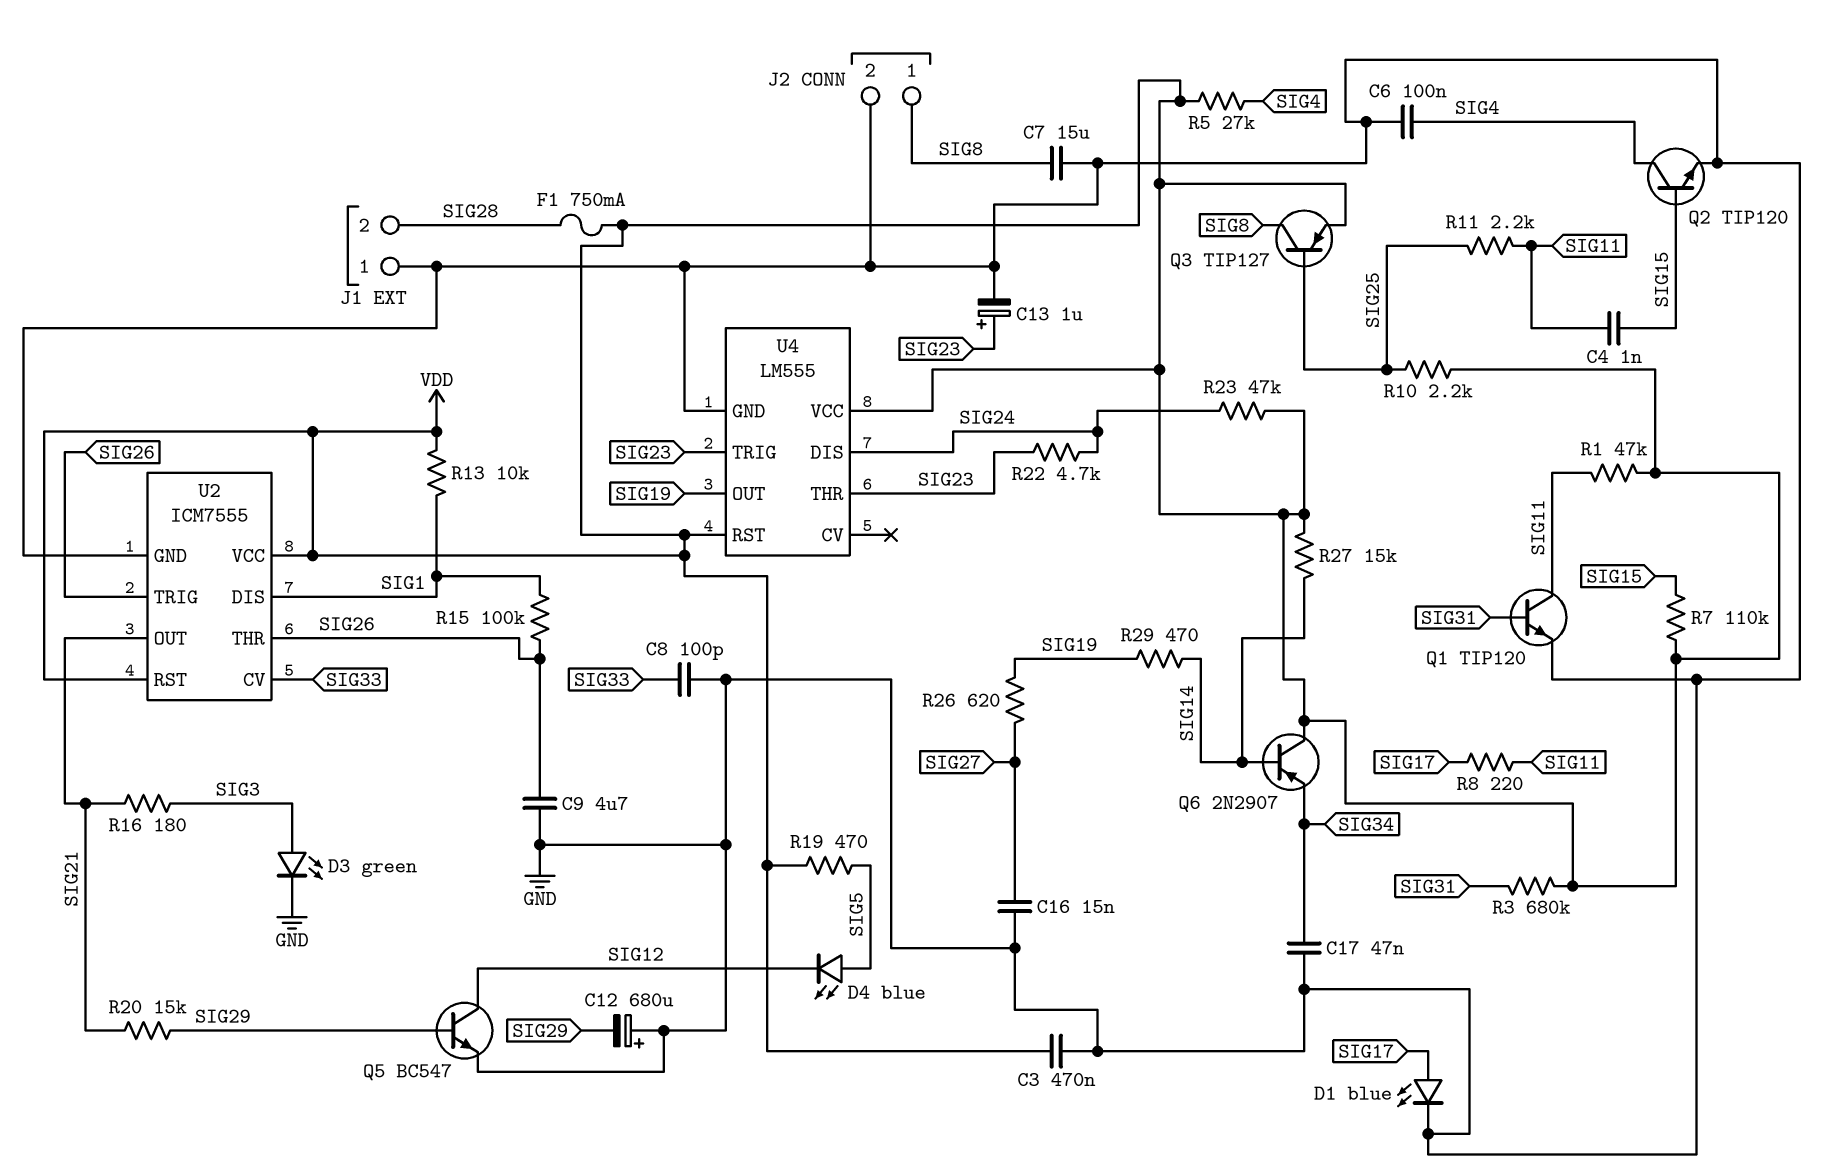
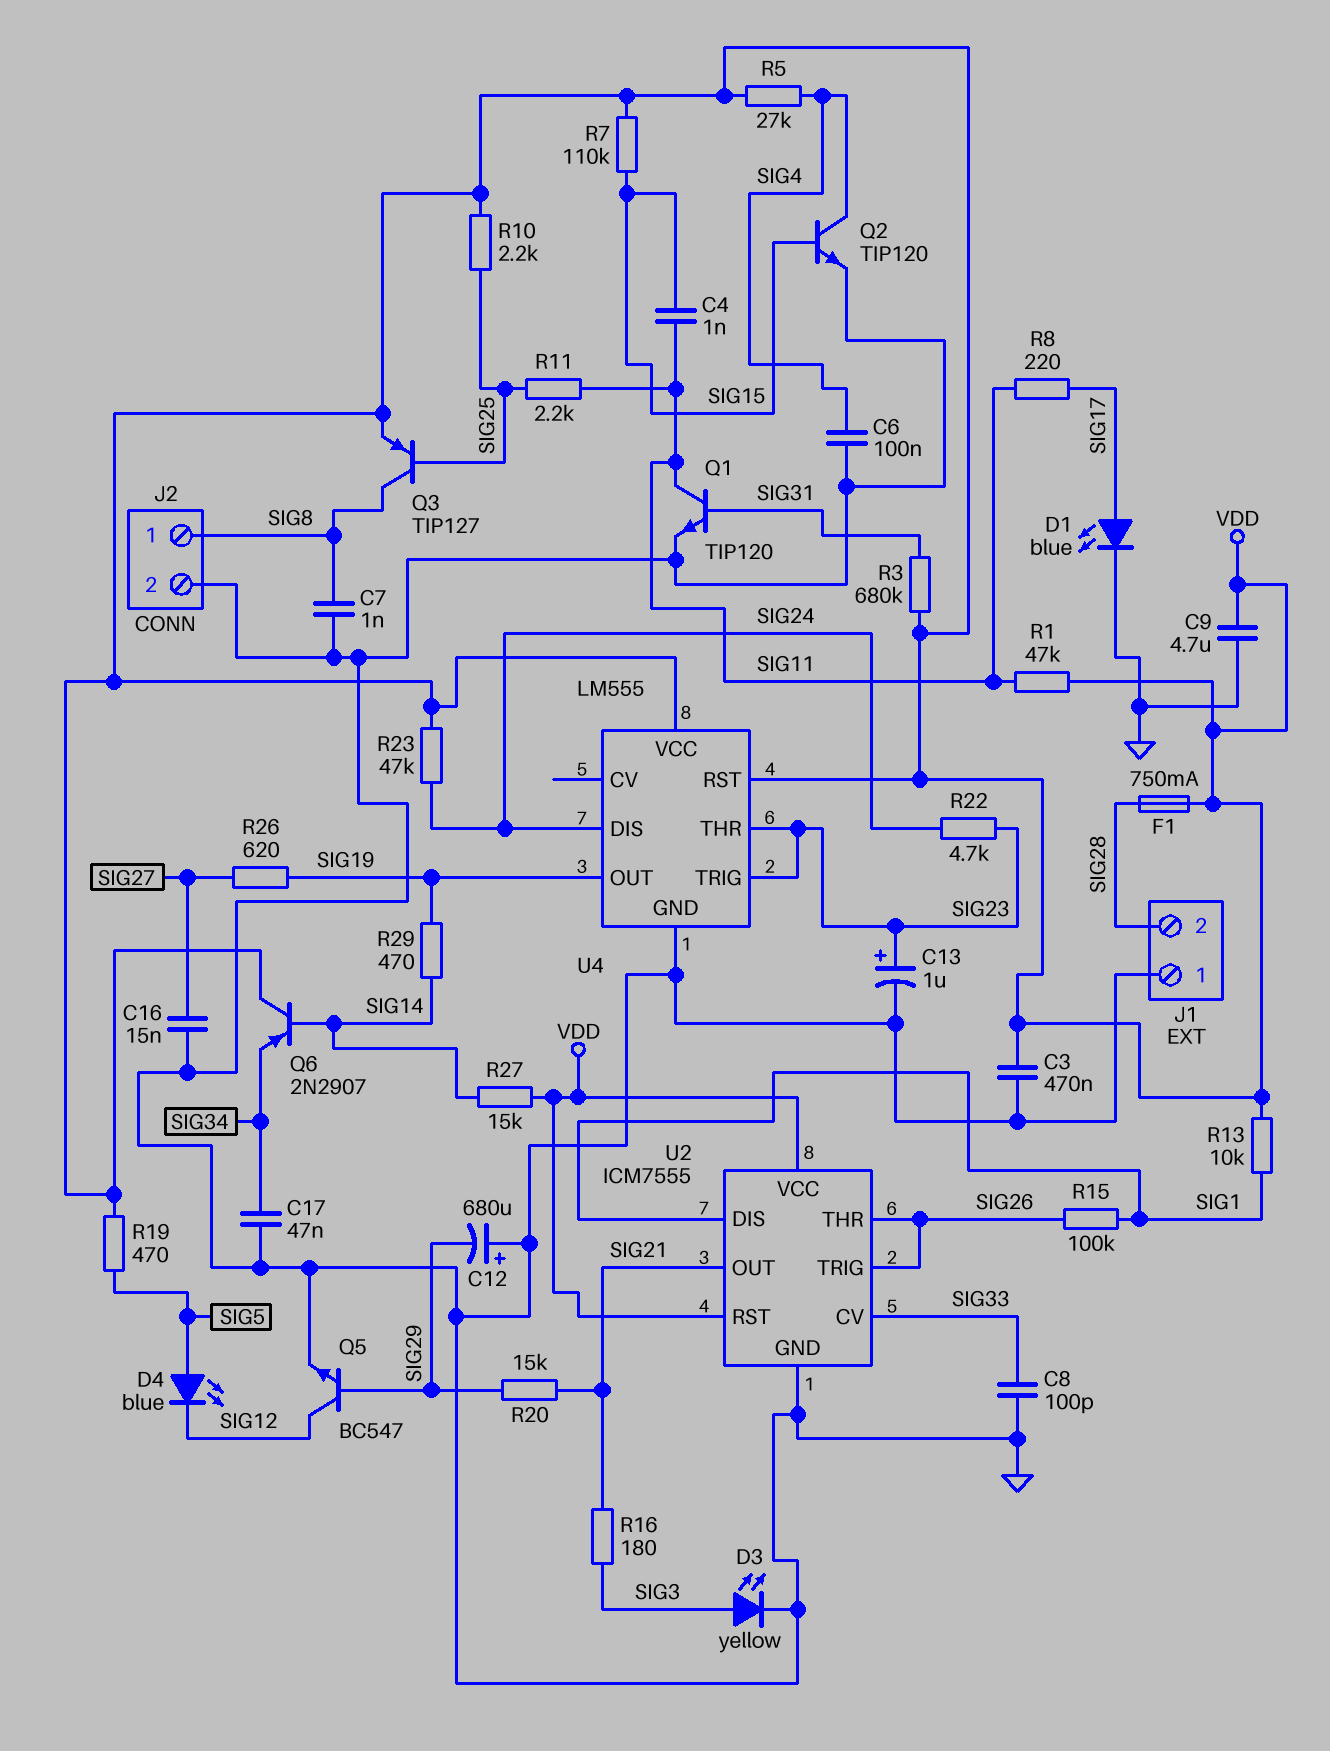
C7: 15uF (GND, SIG8) -> 1nF (GND, SIG8)
C9: 4.7uF (GND, SIG26) -> 4.7uF (GND, VDD)
D3: LED green (A SIG3, K GND) -> LED yellow (A SIG3, K GND)

